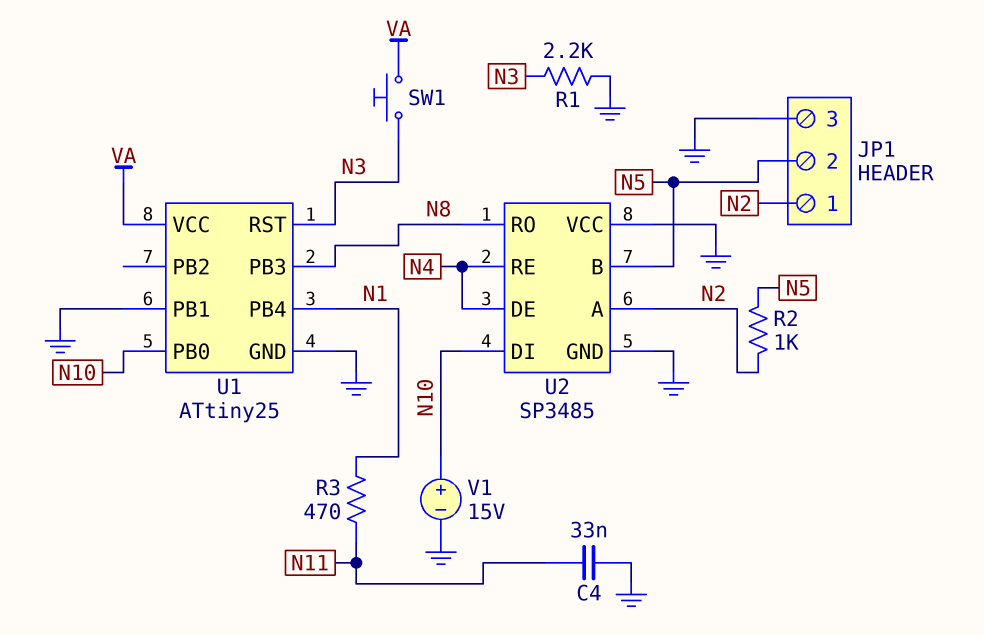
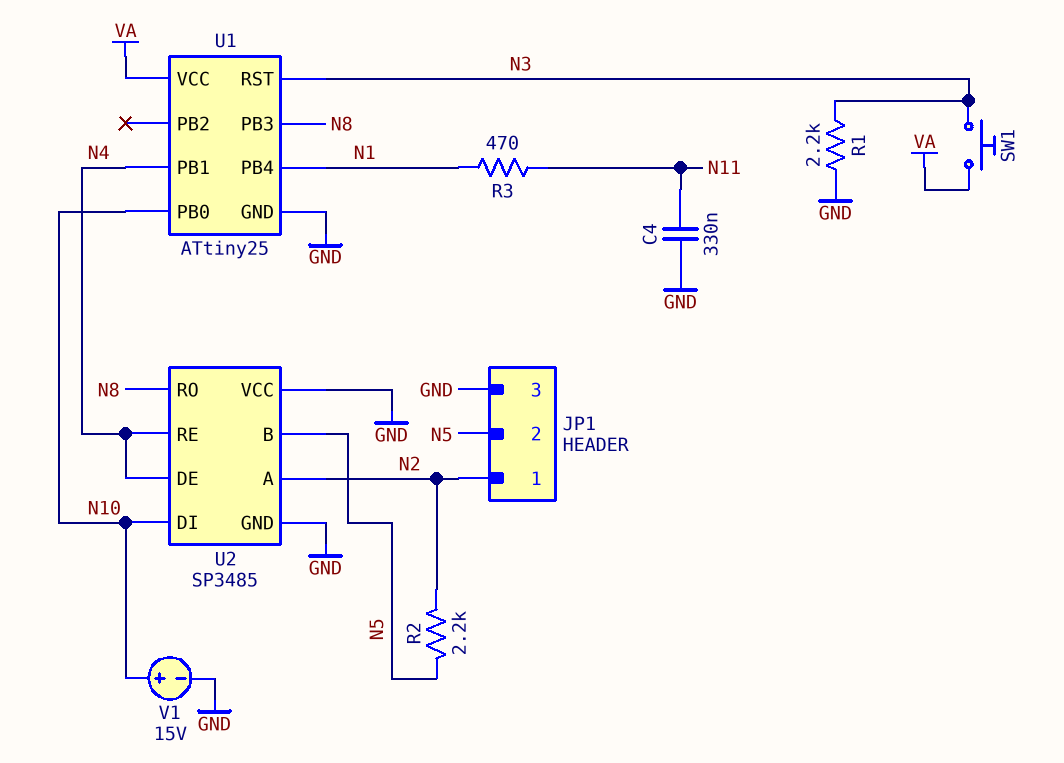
C4: 33nF (GND, N11) -> 330nF (GND, N11)
R2: 1k (N2, N5) -> 2.2k (N2, N5)
U1 pin PB1: GND -> N4

